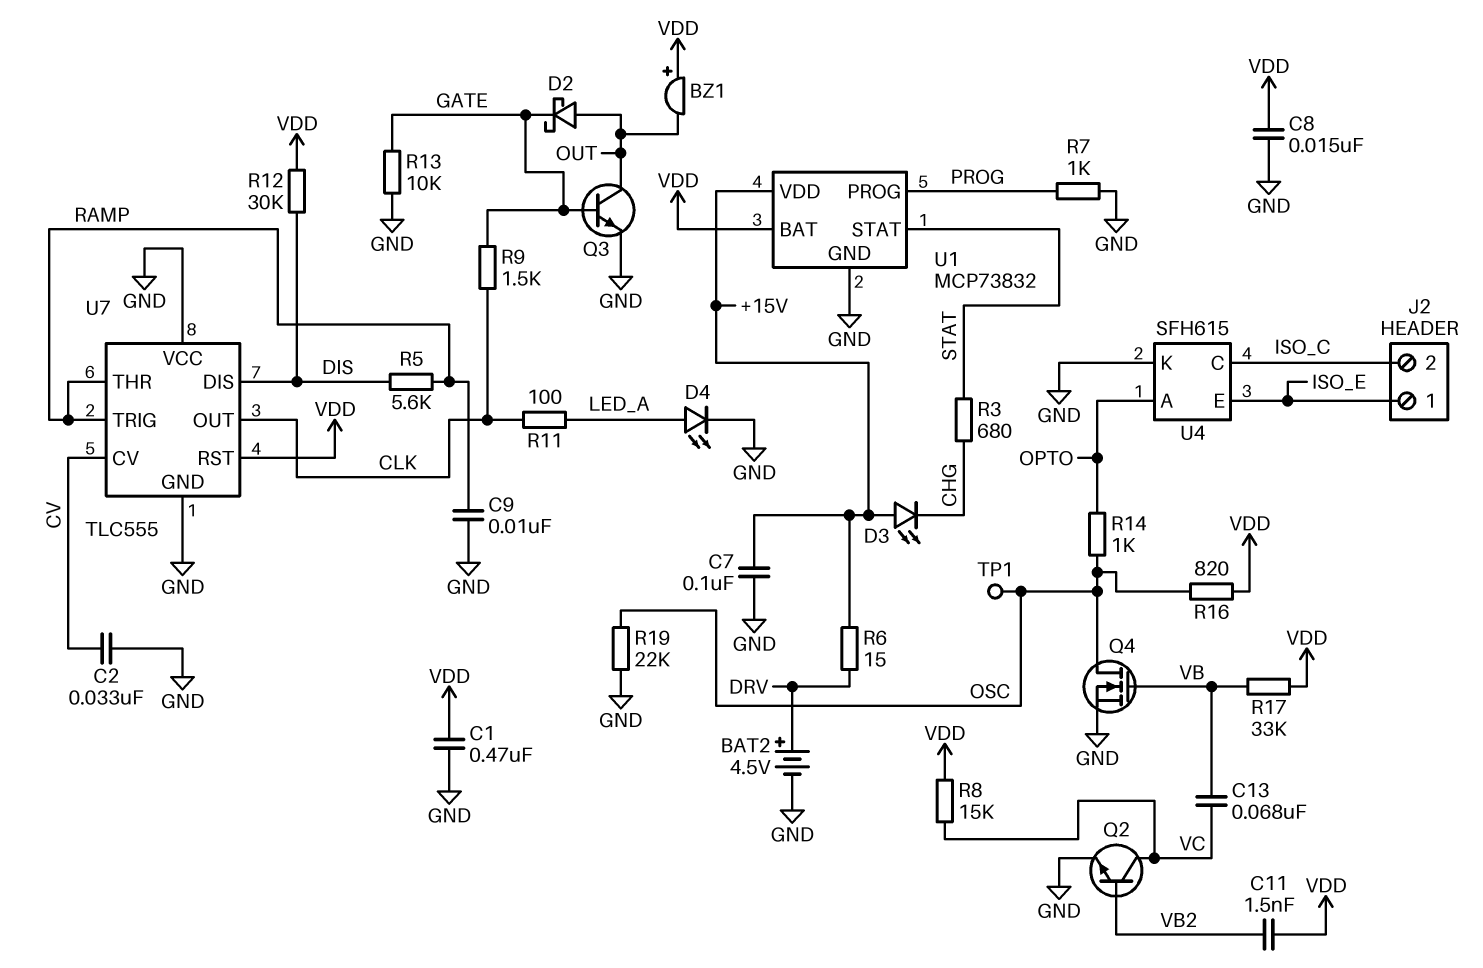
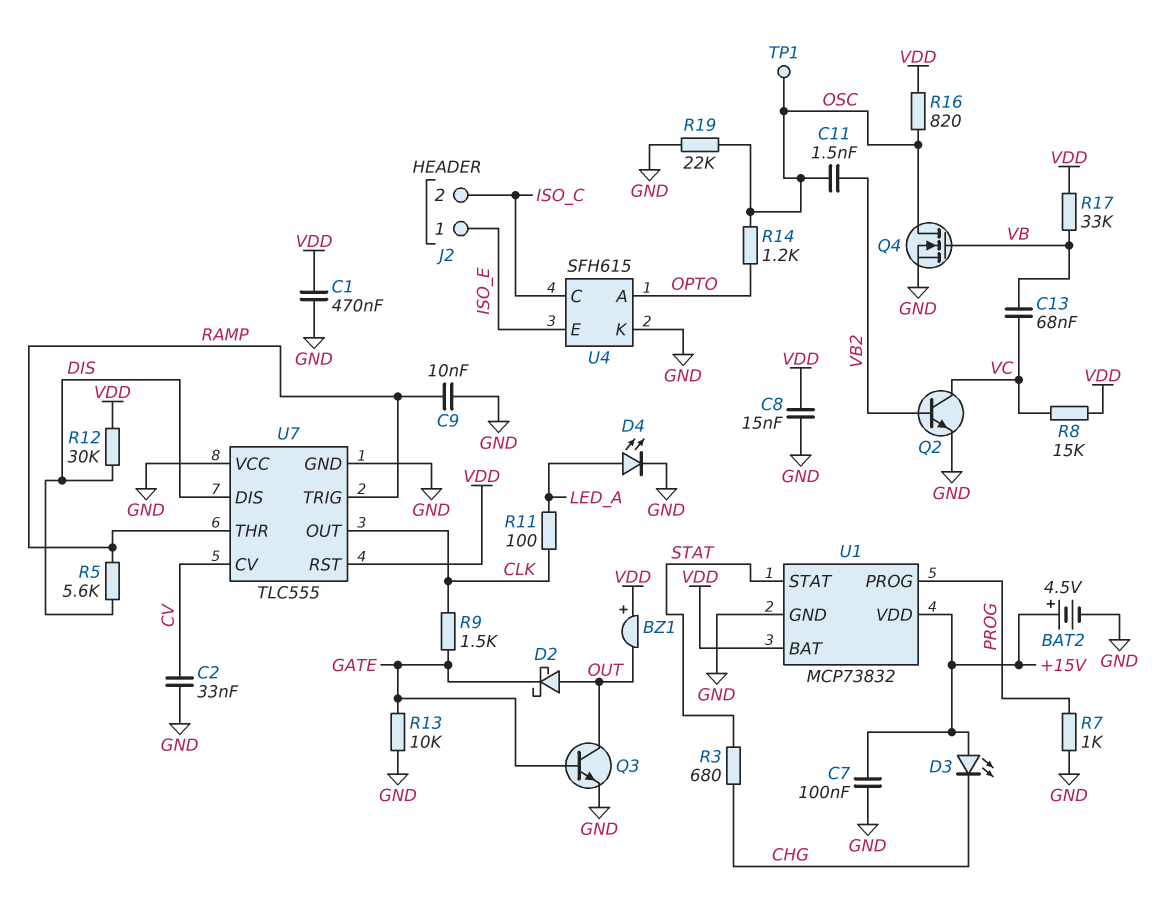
BAT2: 4.5V (plus DRV, minus GND) -> 4.5V (plus +15V, minus GND)
C11: 1.5nF (VB2, VDD) -> 1.5nF (OSC, VB2)
R6: 15 (+15V, DRV) -> none
R14: 1k (OPTO, OSC) -> 1.2k (OPTO, OSC)

